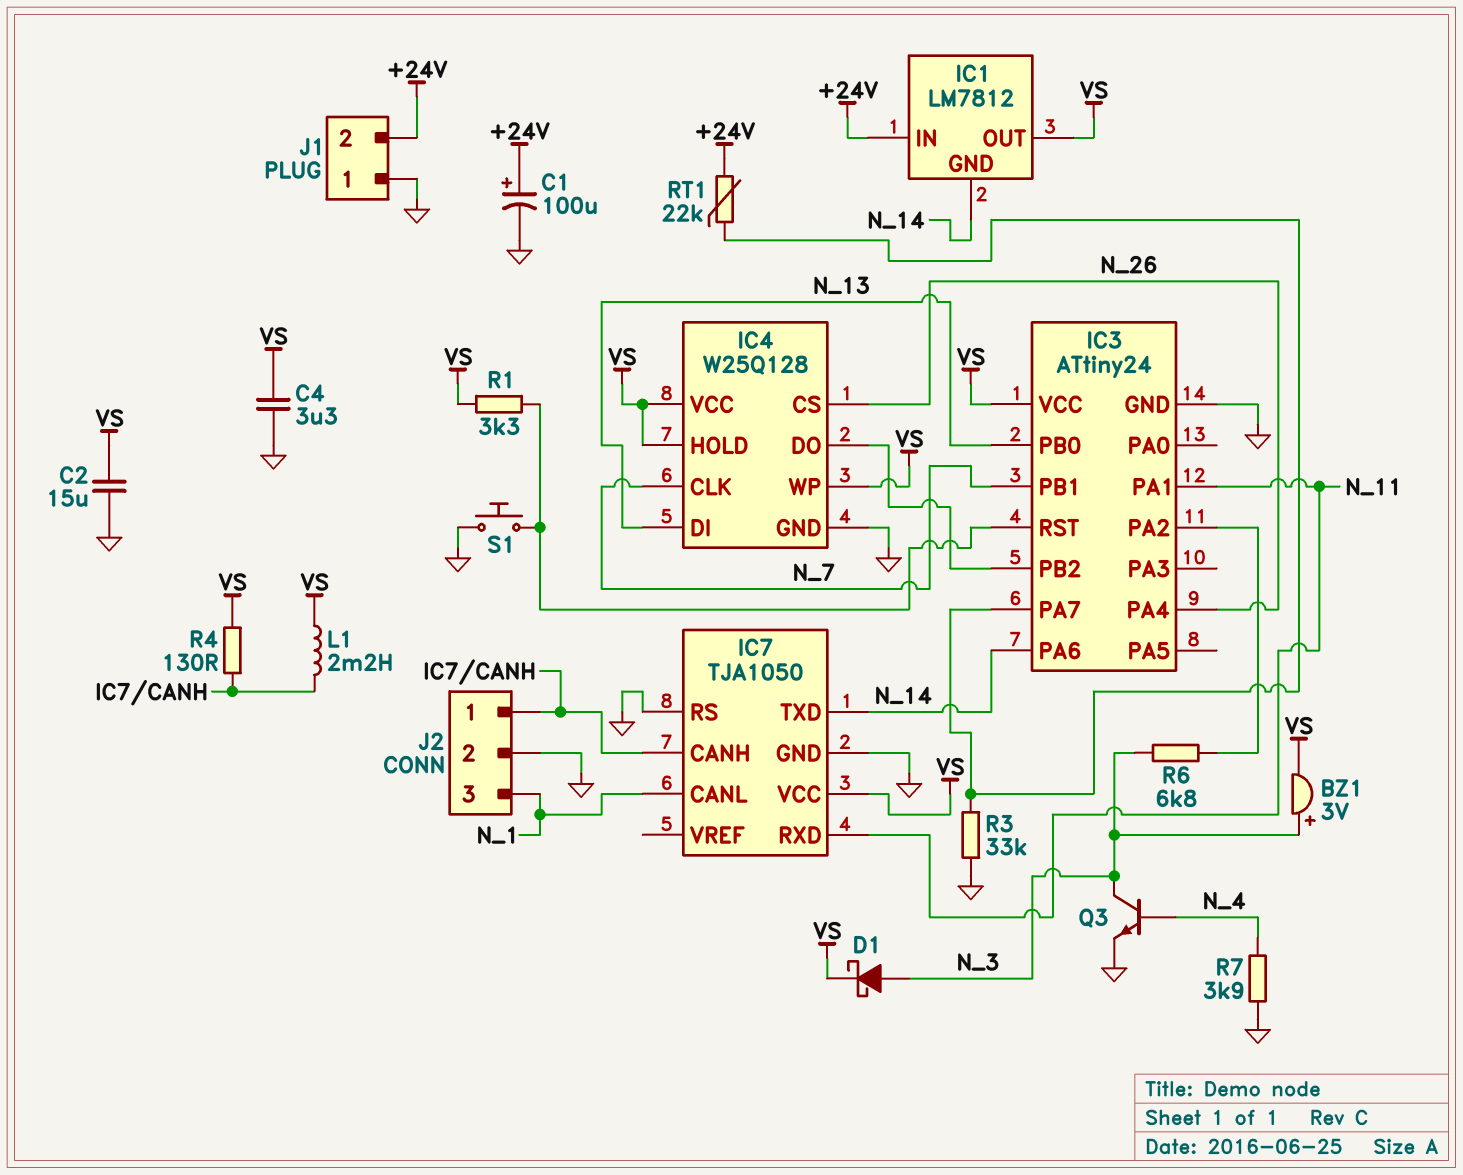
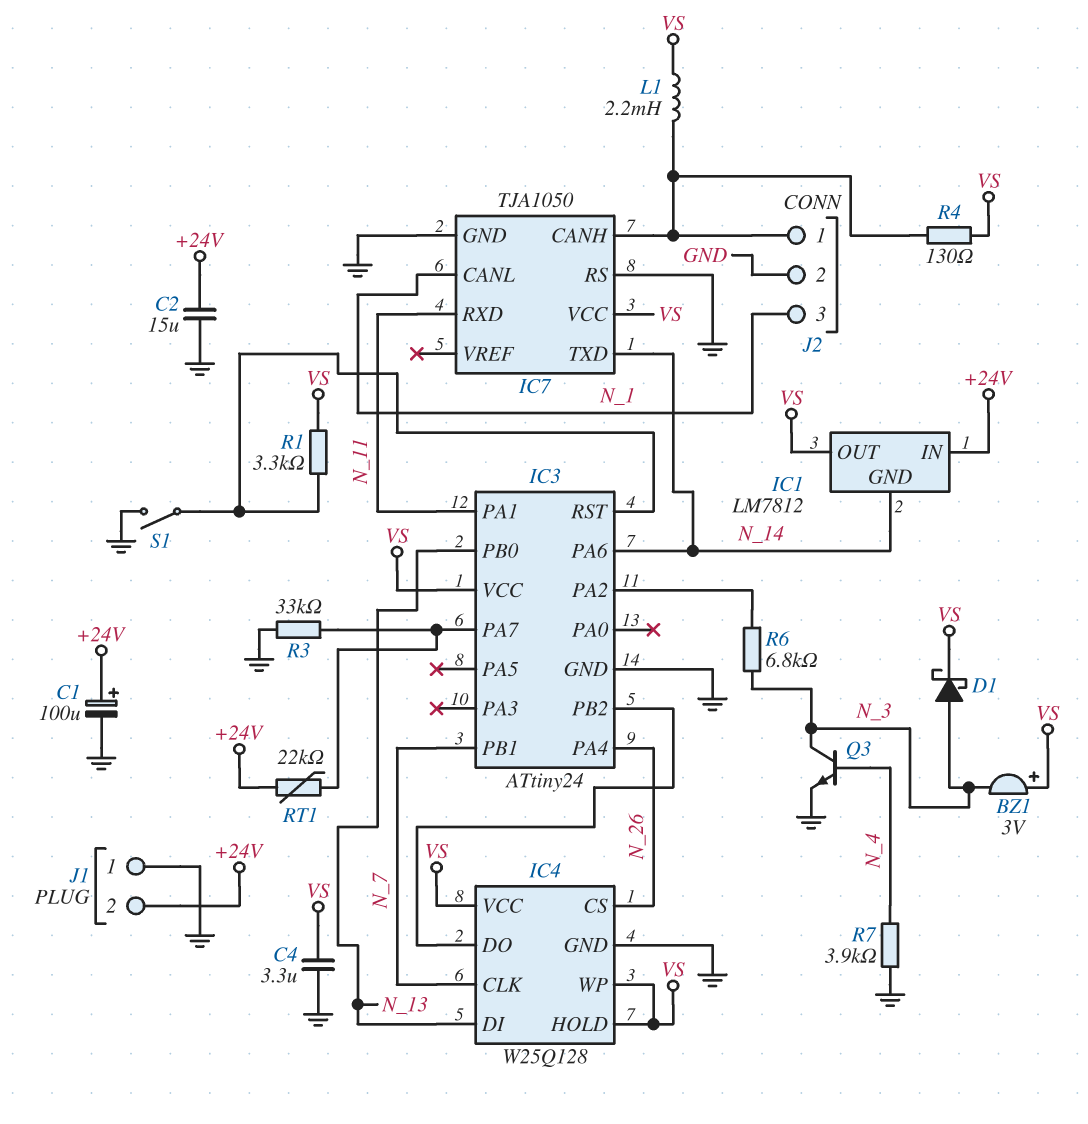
BZ1: buzzer 3V (plus N_3, minus VS) -> buzzer 3V (plus VS, minus N_3)
C2: 15uF (GND, VS) -> 15uF (+24V, GND)
S1: button (GND, IC3/RST) -> switch (GND, IC3/RST)

